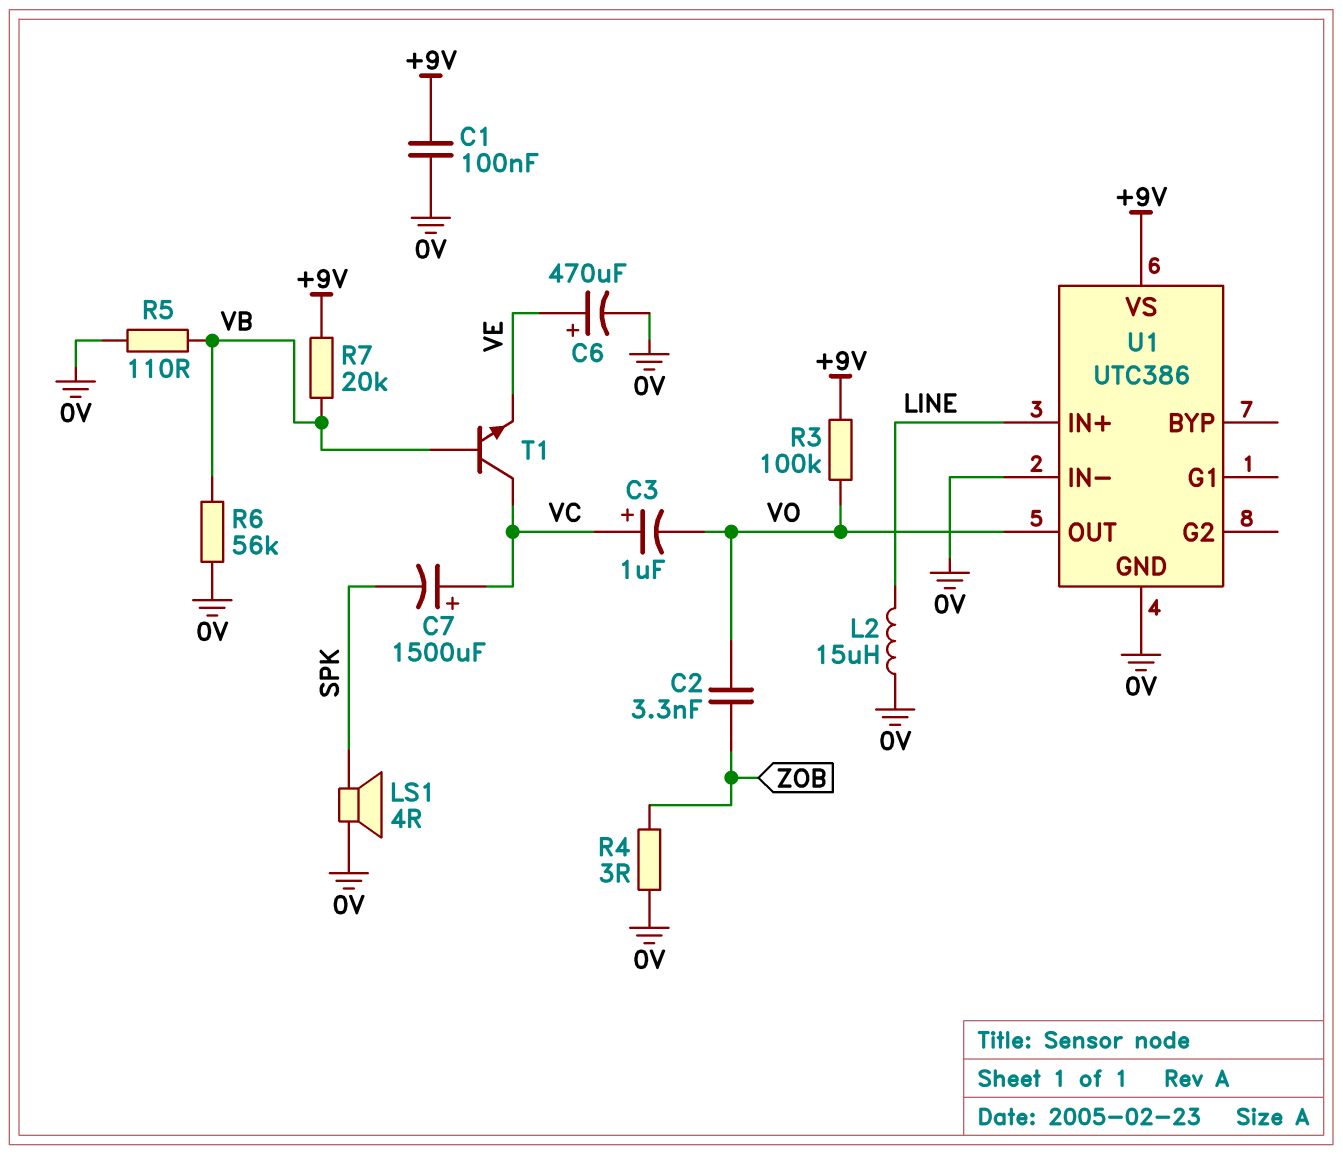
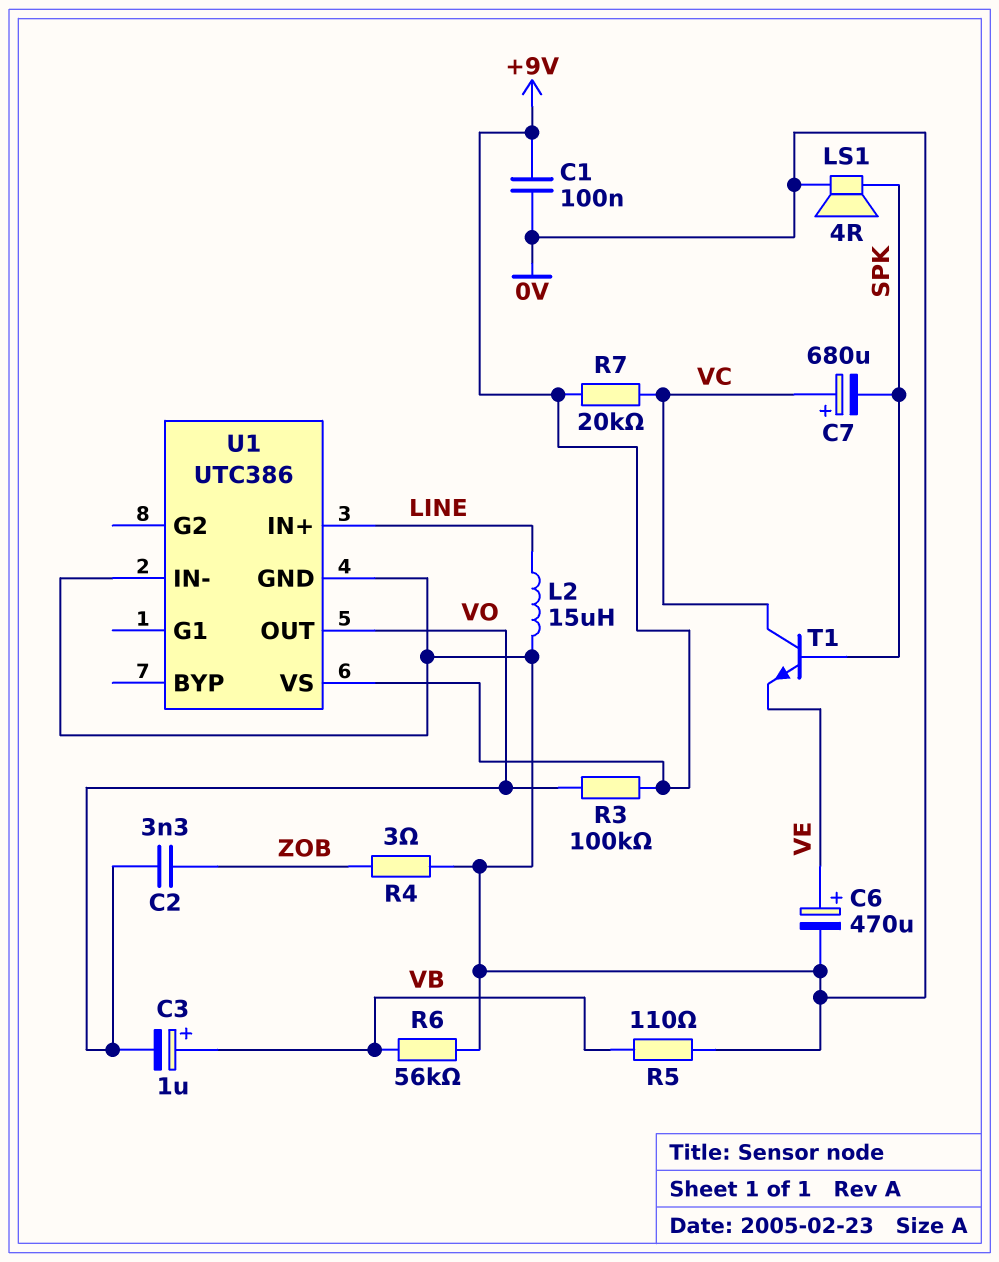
C3: 1uF (plus VC, minus VO) -> 1uF (plus VB, minus VO)
C7: 1500uF (plus VC, minus SPK) -> 680uF (plus VC, minus SPK)
R7: 20k (+9V, VB) -> 20k (+9V, VC)
T1: NPN (B VB, C VC, E VE) -> NPN (B SPK, C VC, E VE)

